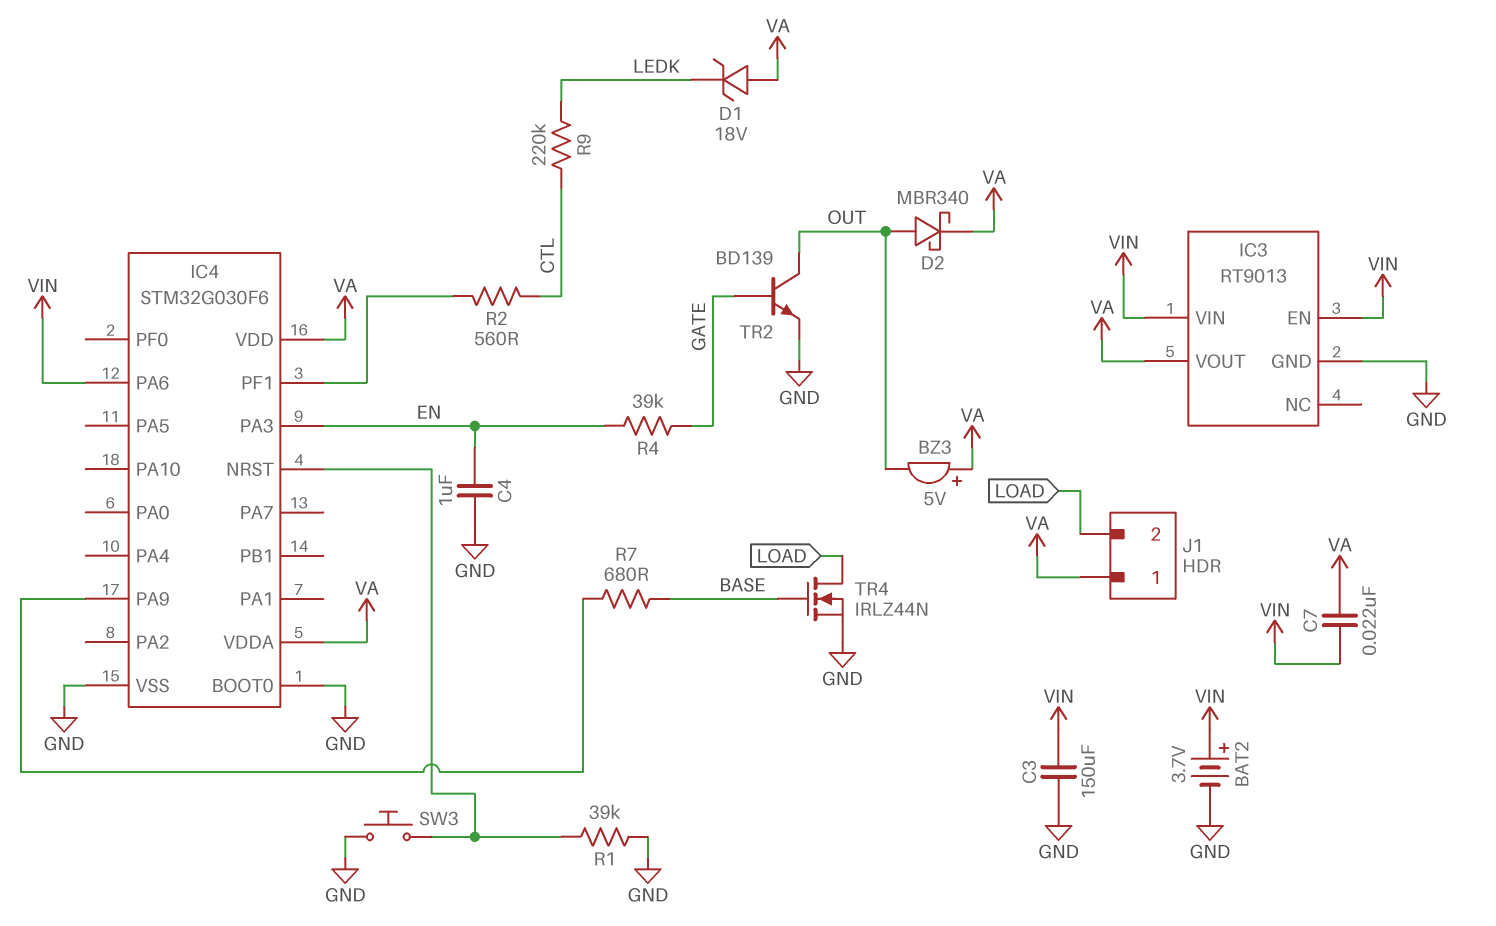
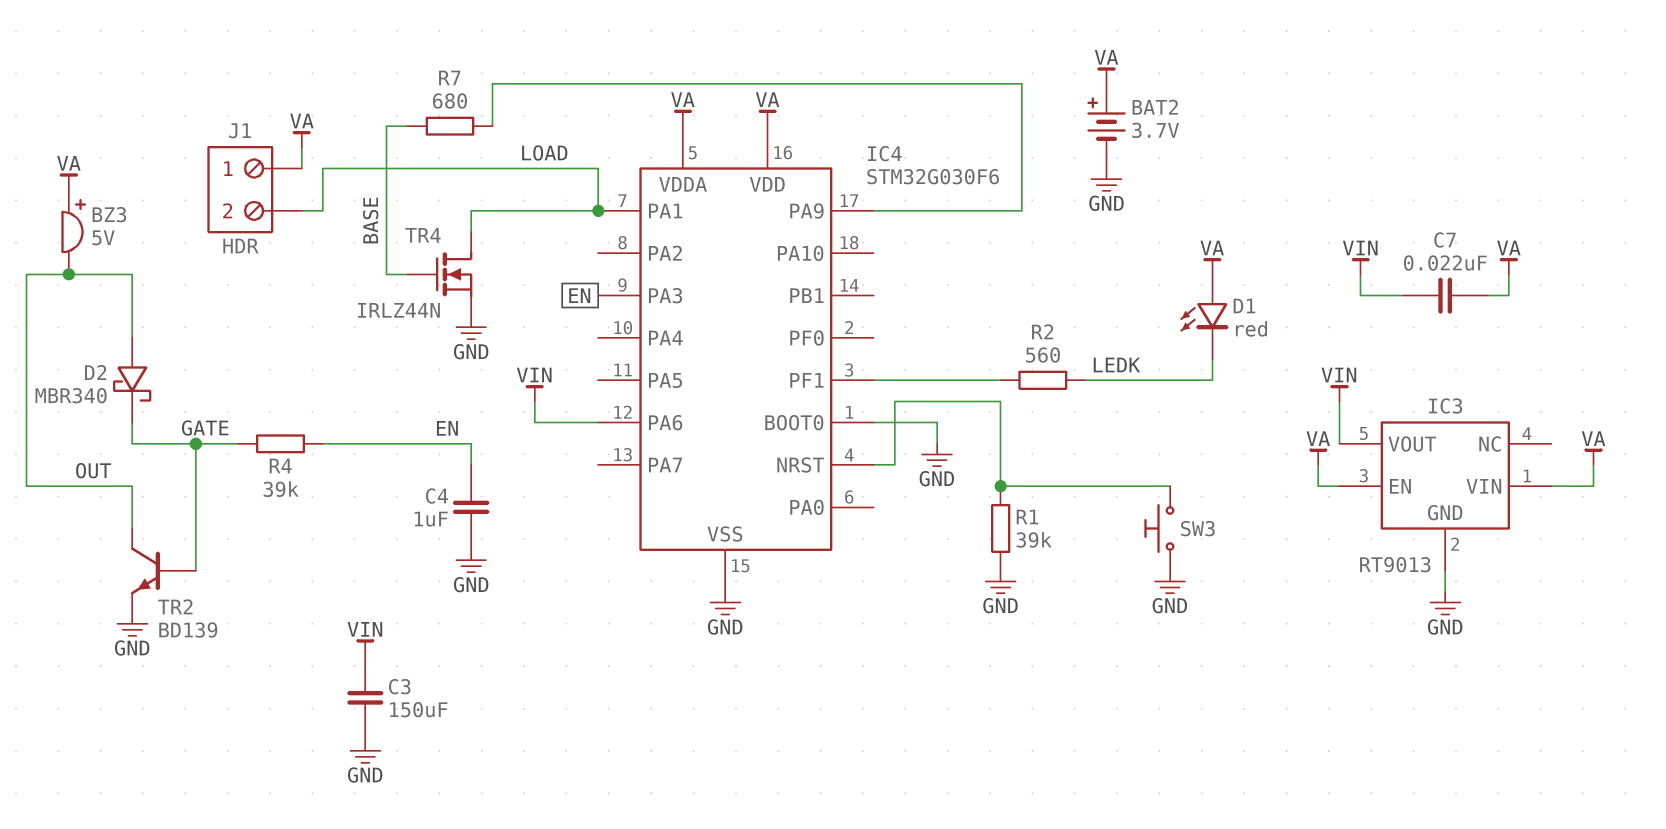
BAT2: 3.7V (plus VIN, minus GND) -> 3.7V (plus VA, minus GND)
D1: zener 18V (A VA, K LEDK) -> LED red (A VA, K LEDK)
D2: schottky MBR340 (A OUT, K VA) -> schottky MBR340 (A OUT, K GATE)
IC3 pin EN: VIN -> VA
IC3 pin VIN: VIN -> VA
IC3 pin VOUT: VA -> VIN
IC4 pin PA1: none -> LOAD
R2: 560 (CTL, IC4/PF1) -> 560 (IC4/PF1, LEDK)
R9: 220k (CTL, LEDK) -> none

